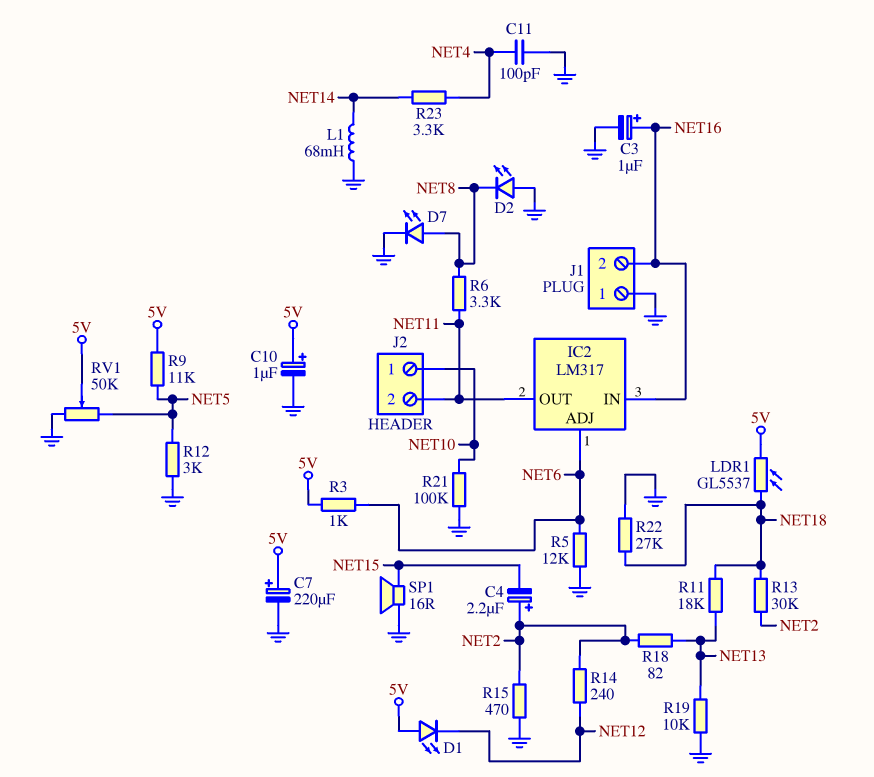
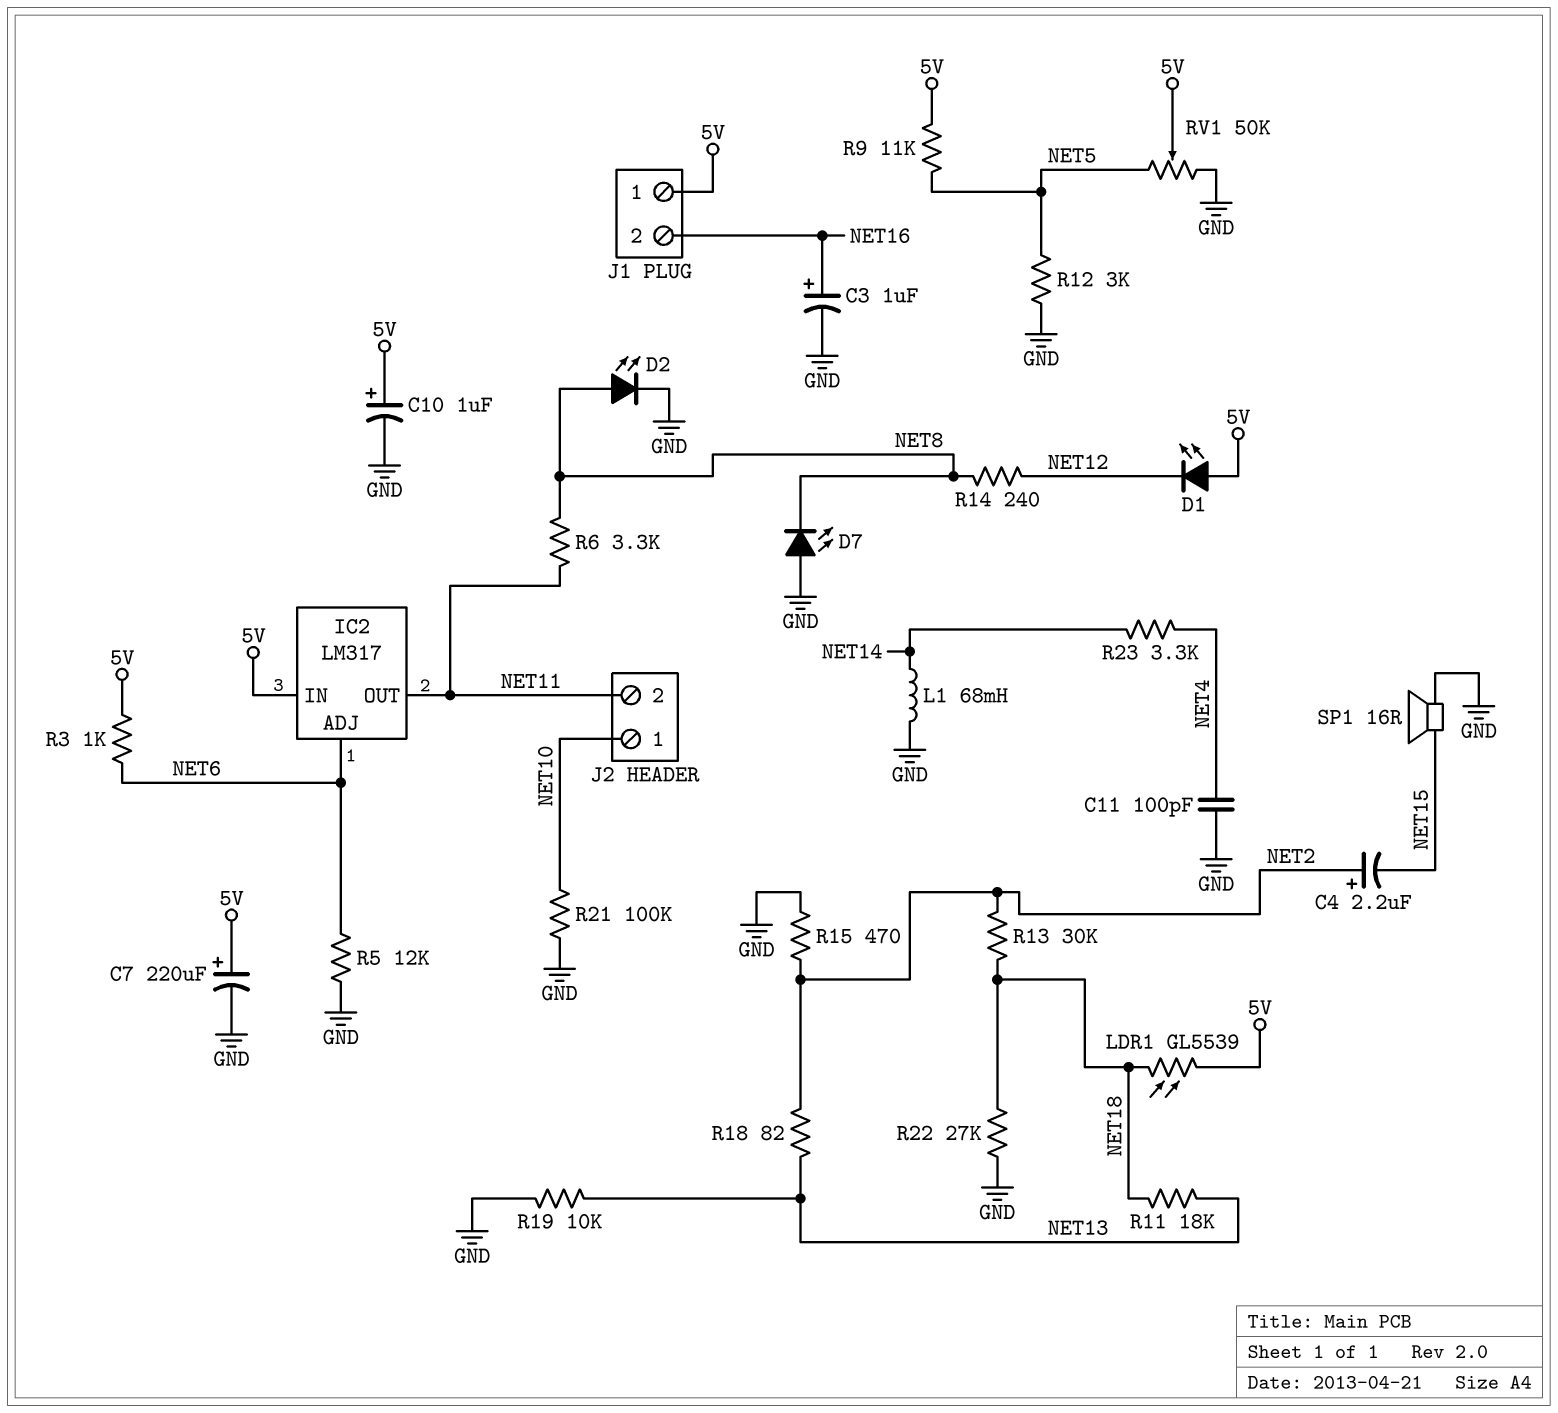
D2: LED (A GND, K NET8) -> LED (A NET8, K GND)
D7: LED (A NET8, K GND) -> LED (A GND, K NET8)
IC2 pin IN: NET16 -> 5V
J1 pin 1: GND -> 5V
LDR1: GL5537 (5V, NET18) -> GL5539 (5V, NET18)
R14: 240 (NET2, NET12) -> 240 (NET8, NET12)

